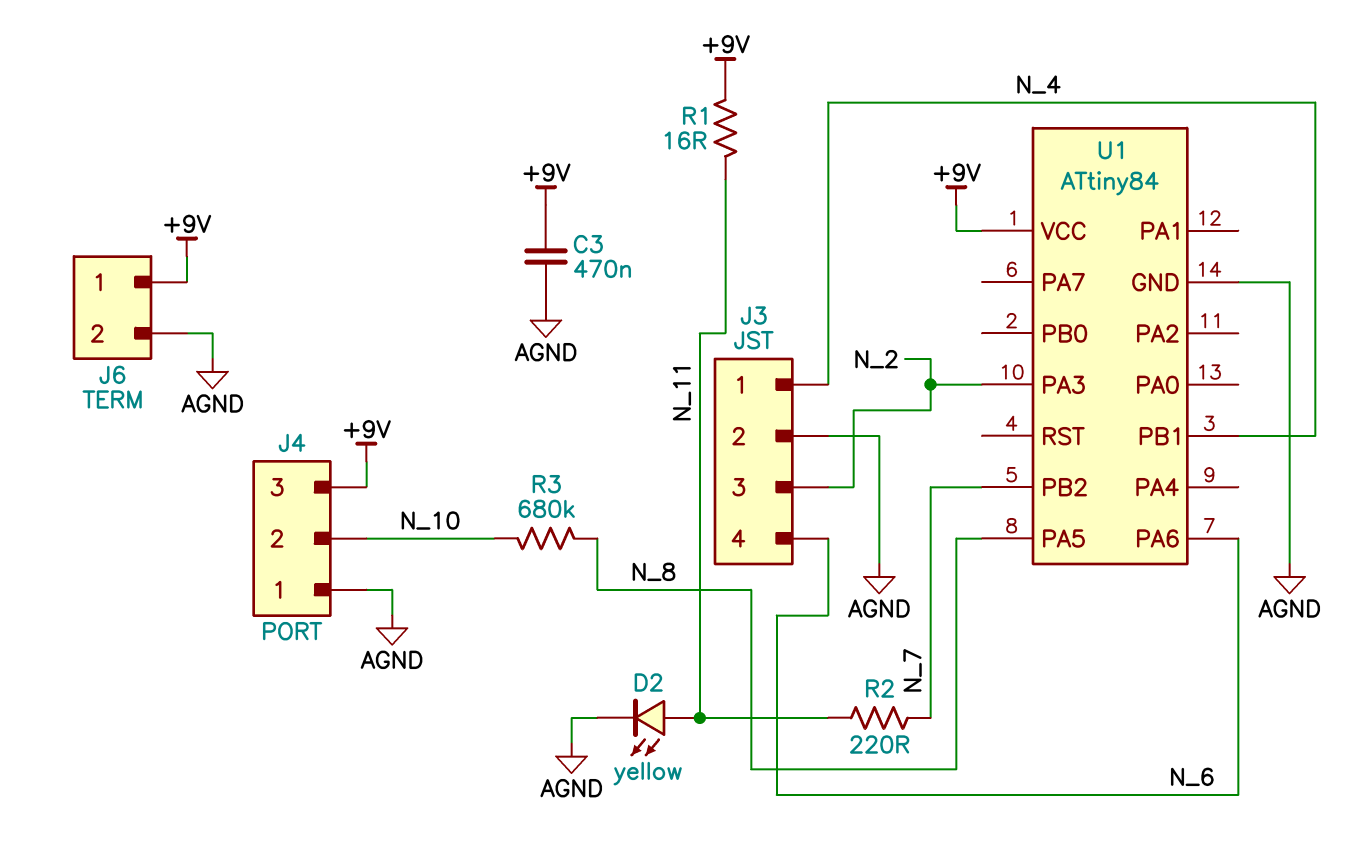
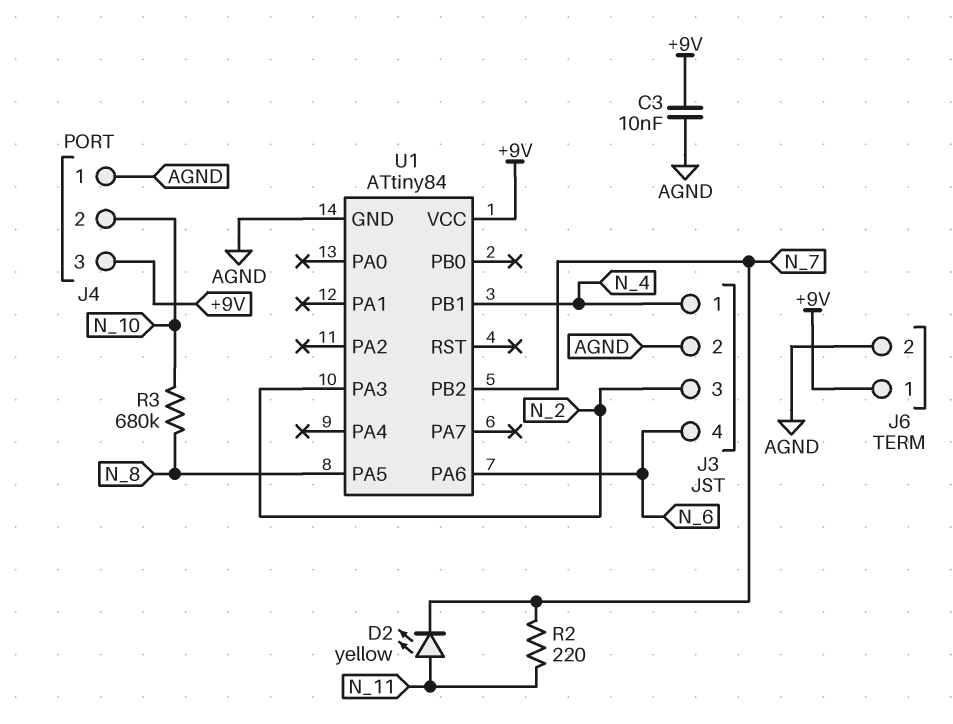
C3: 470nF (+9V, AGND) -> 10nF (+9V, AGND)
D2: LED yellow (A N_11, K AGND) -> LED yellow (A N_11, K N_7)
R1: 16 (+9V, N_11) -> none

